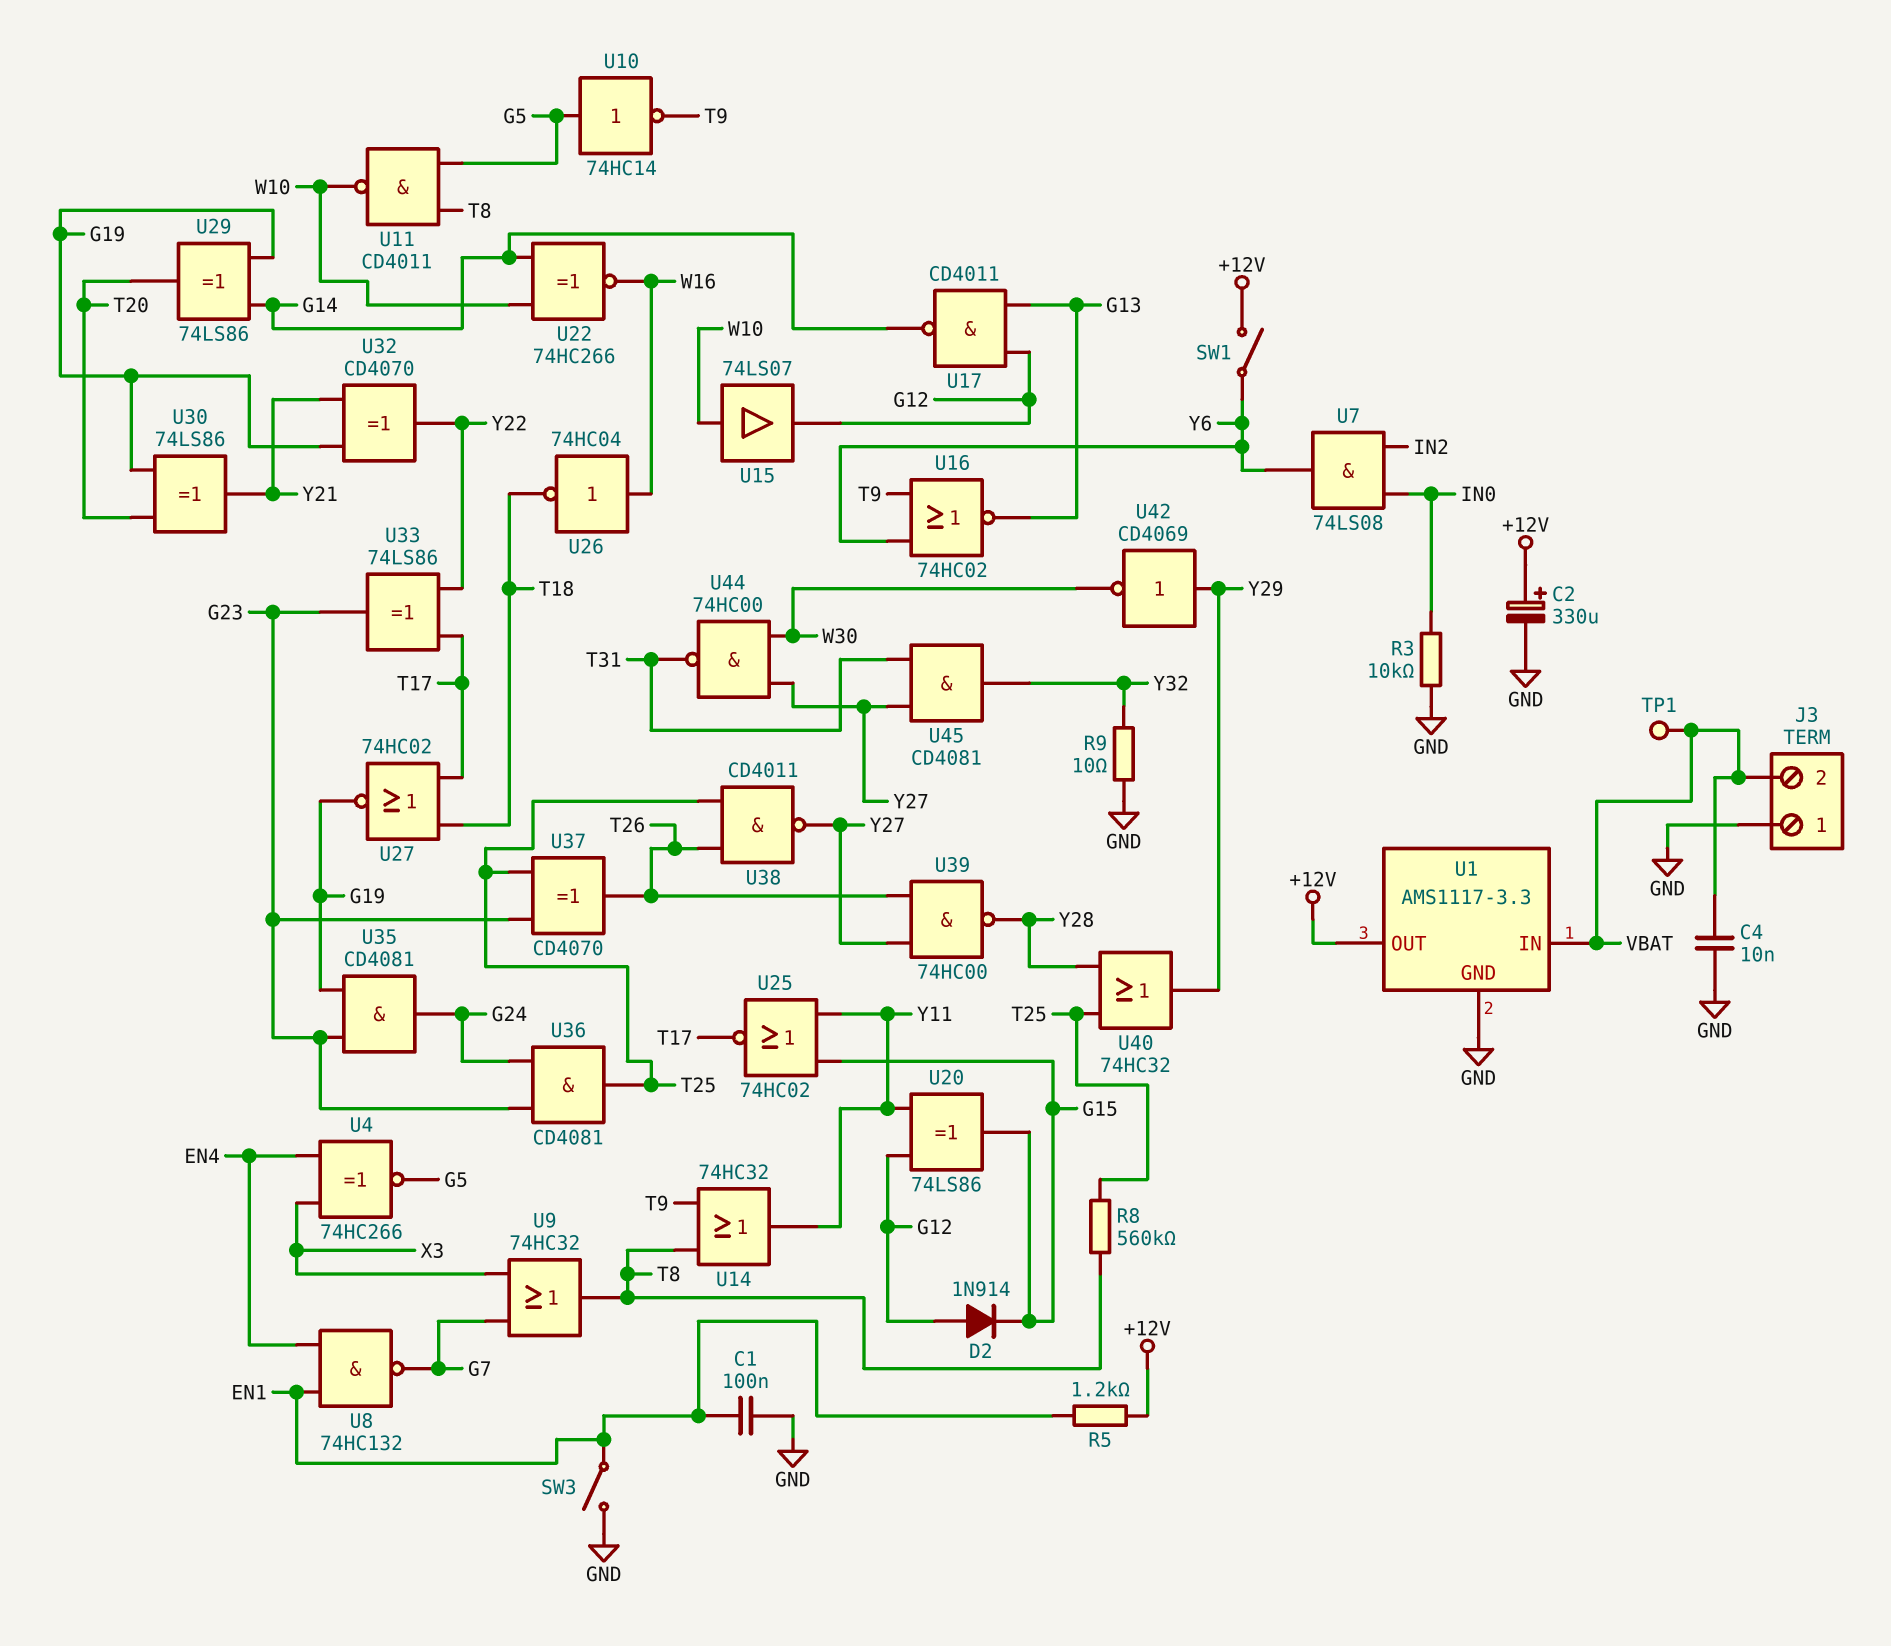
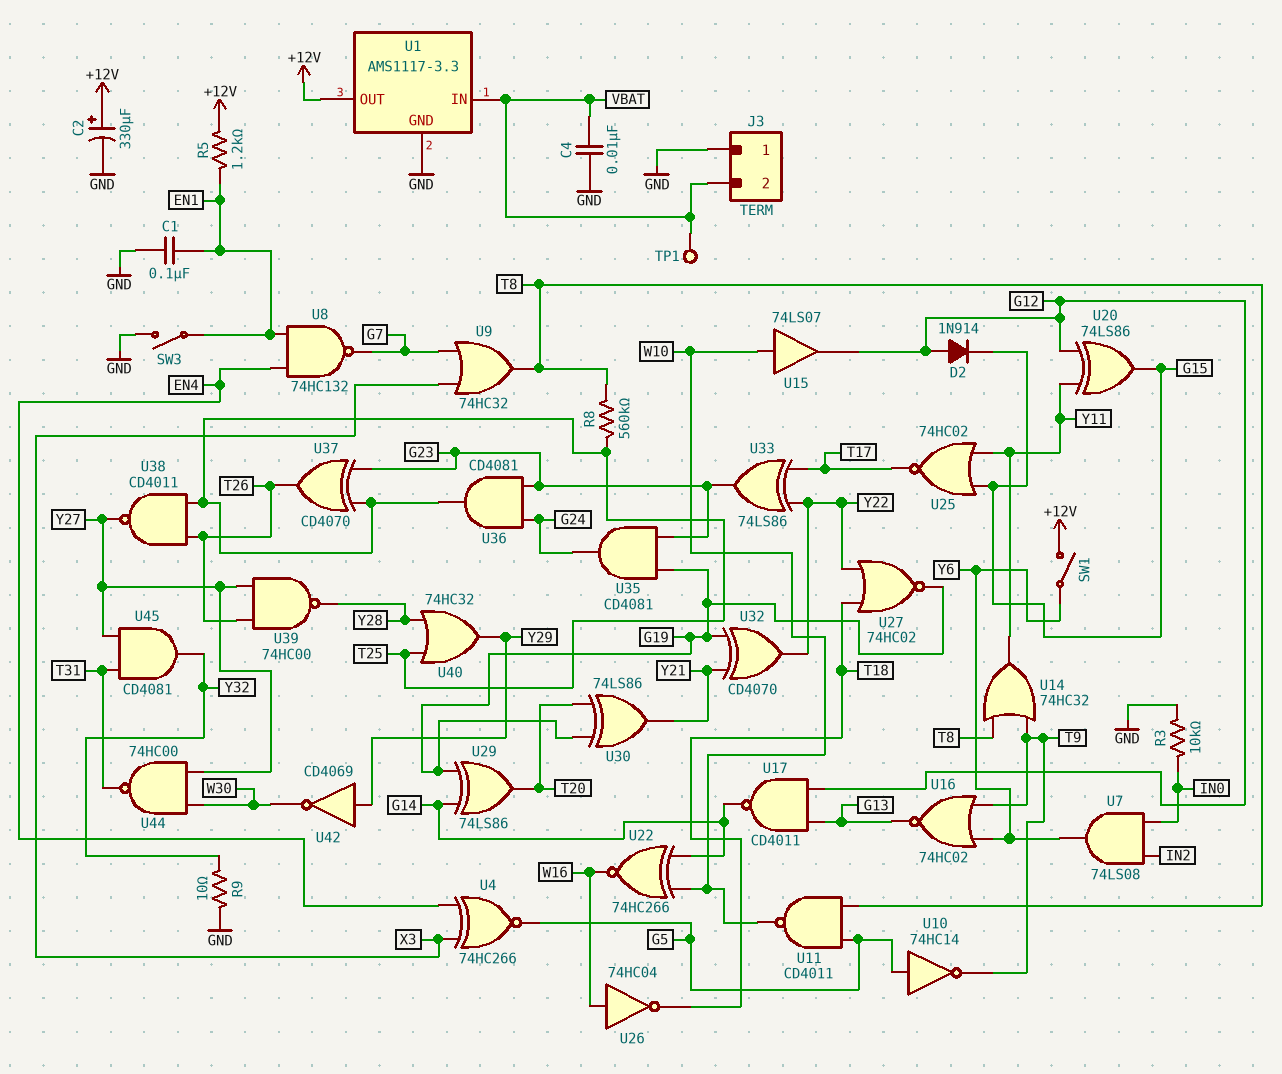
U27: NOR 74HC02 (in T17, in T18, out G19) -> NOR 74HC02 (in T18, in Y22, out G19)

